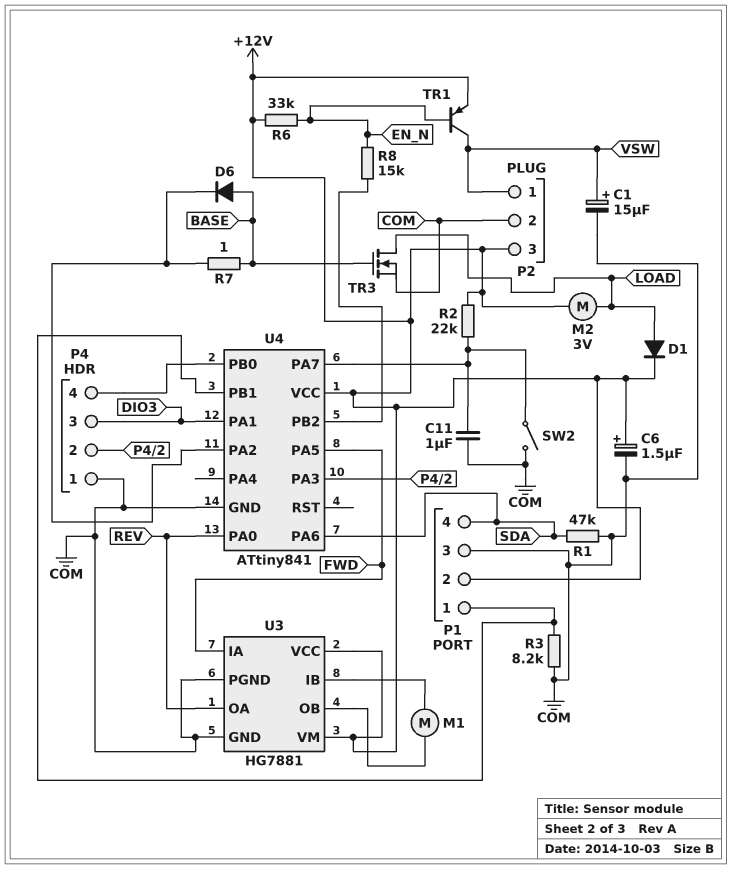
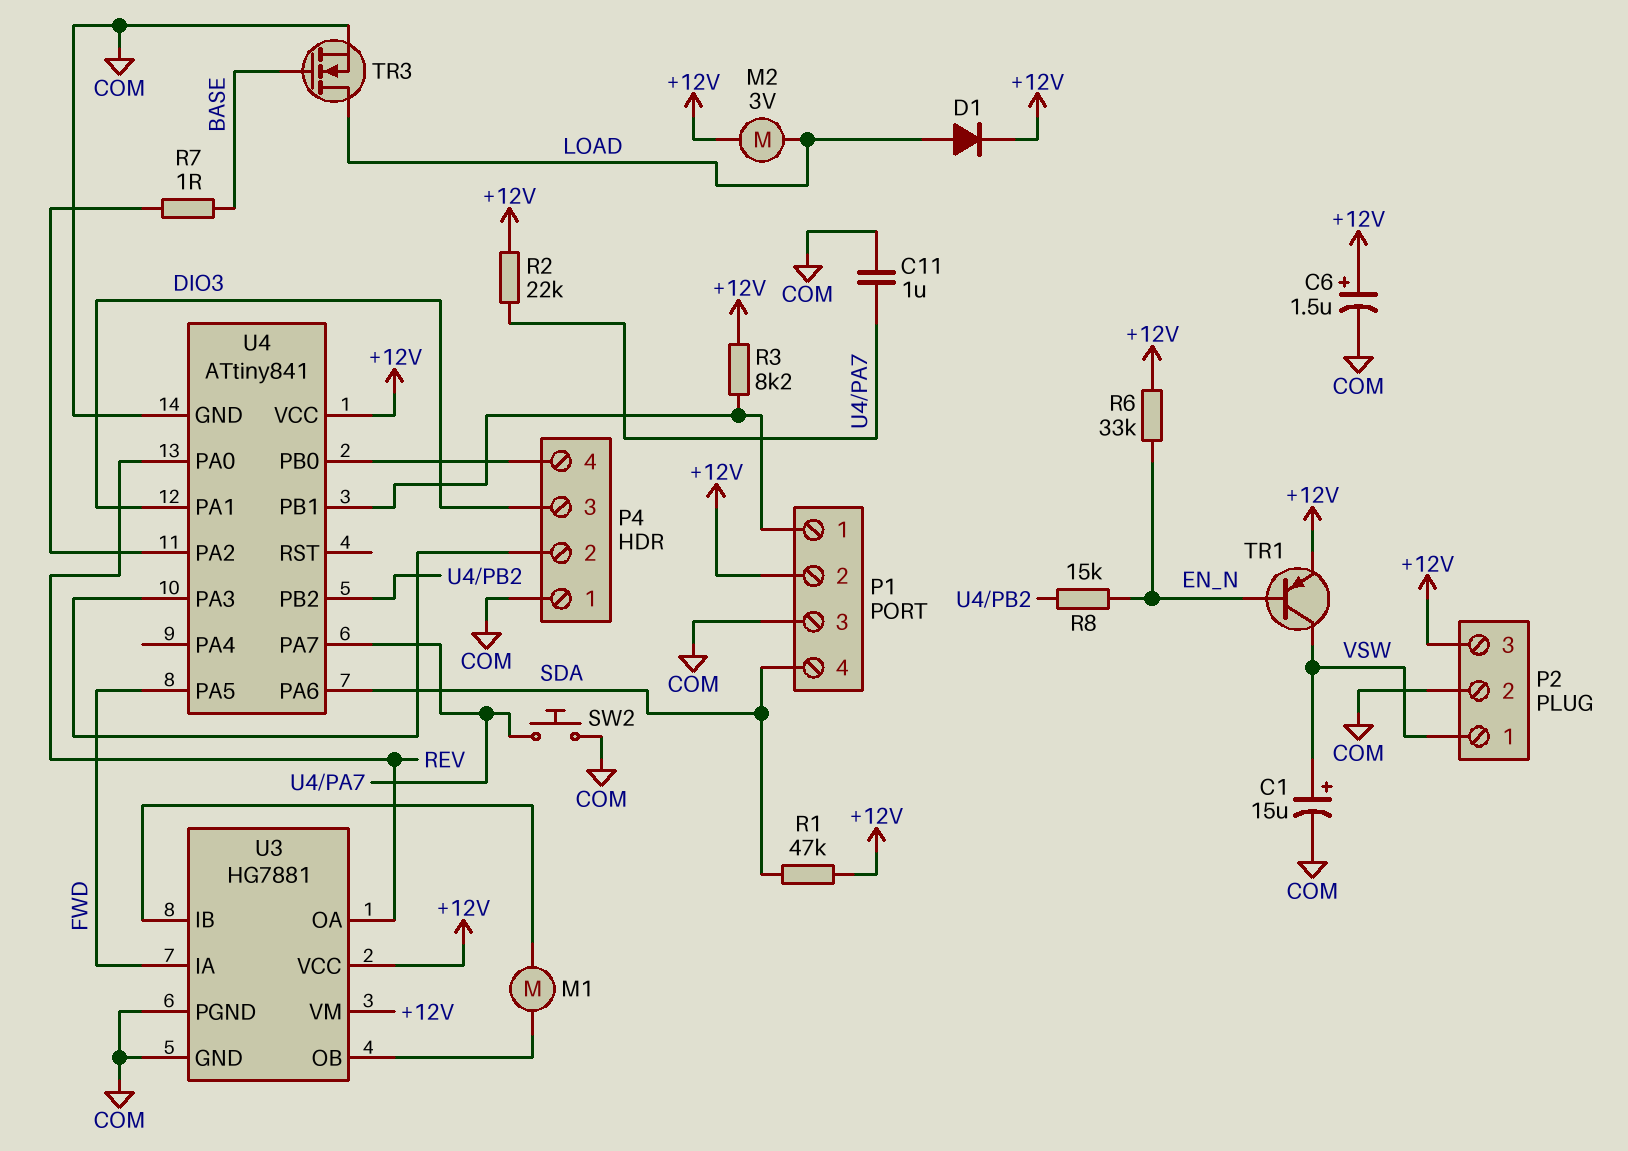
D6: diode (A BASE, K U4/PA2) -> none
R1: 47k (COM, SDA) -> 47k (+12V, SDA)
R3: 8.2k (COM, P1/1) -> 8.2k (+12V, P1/1)
SW2: switch (COM, U4/PA7) -> button (COM, U4/PA7)

